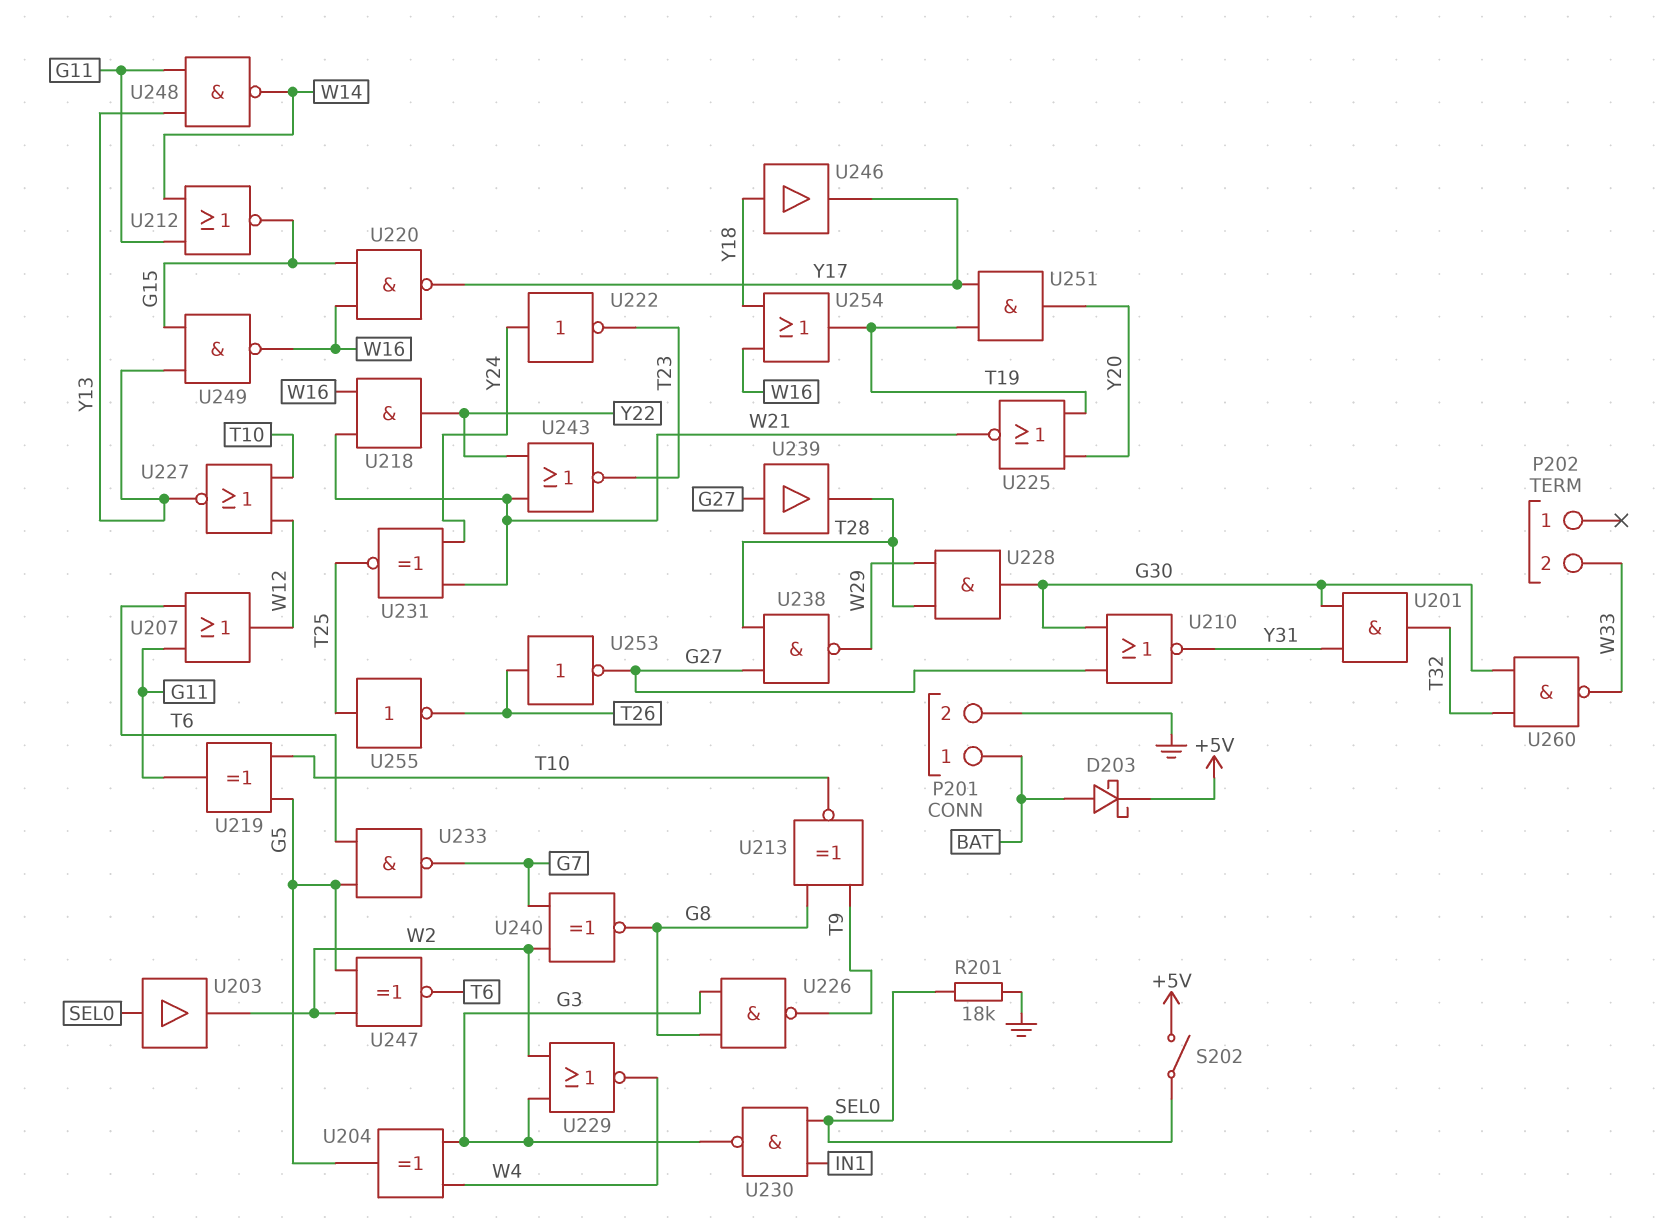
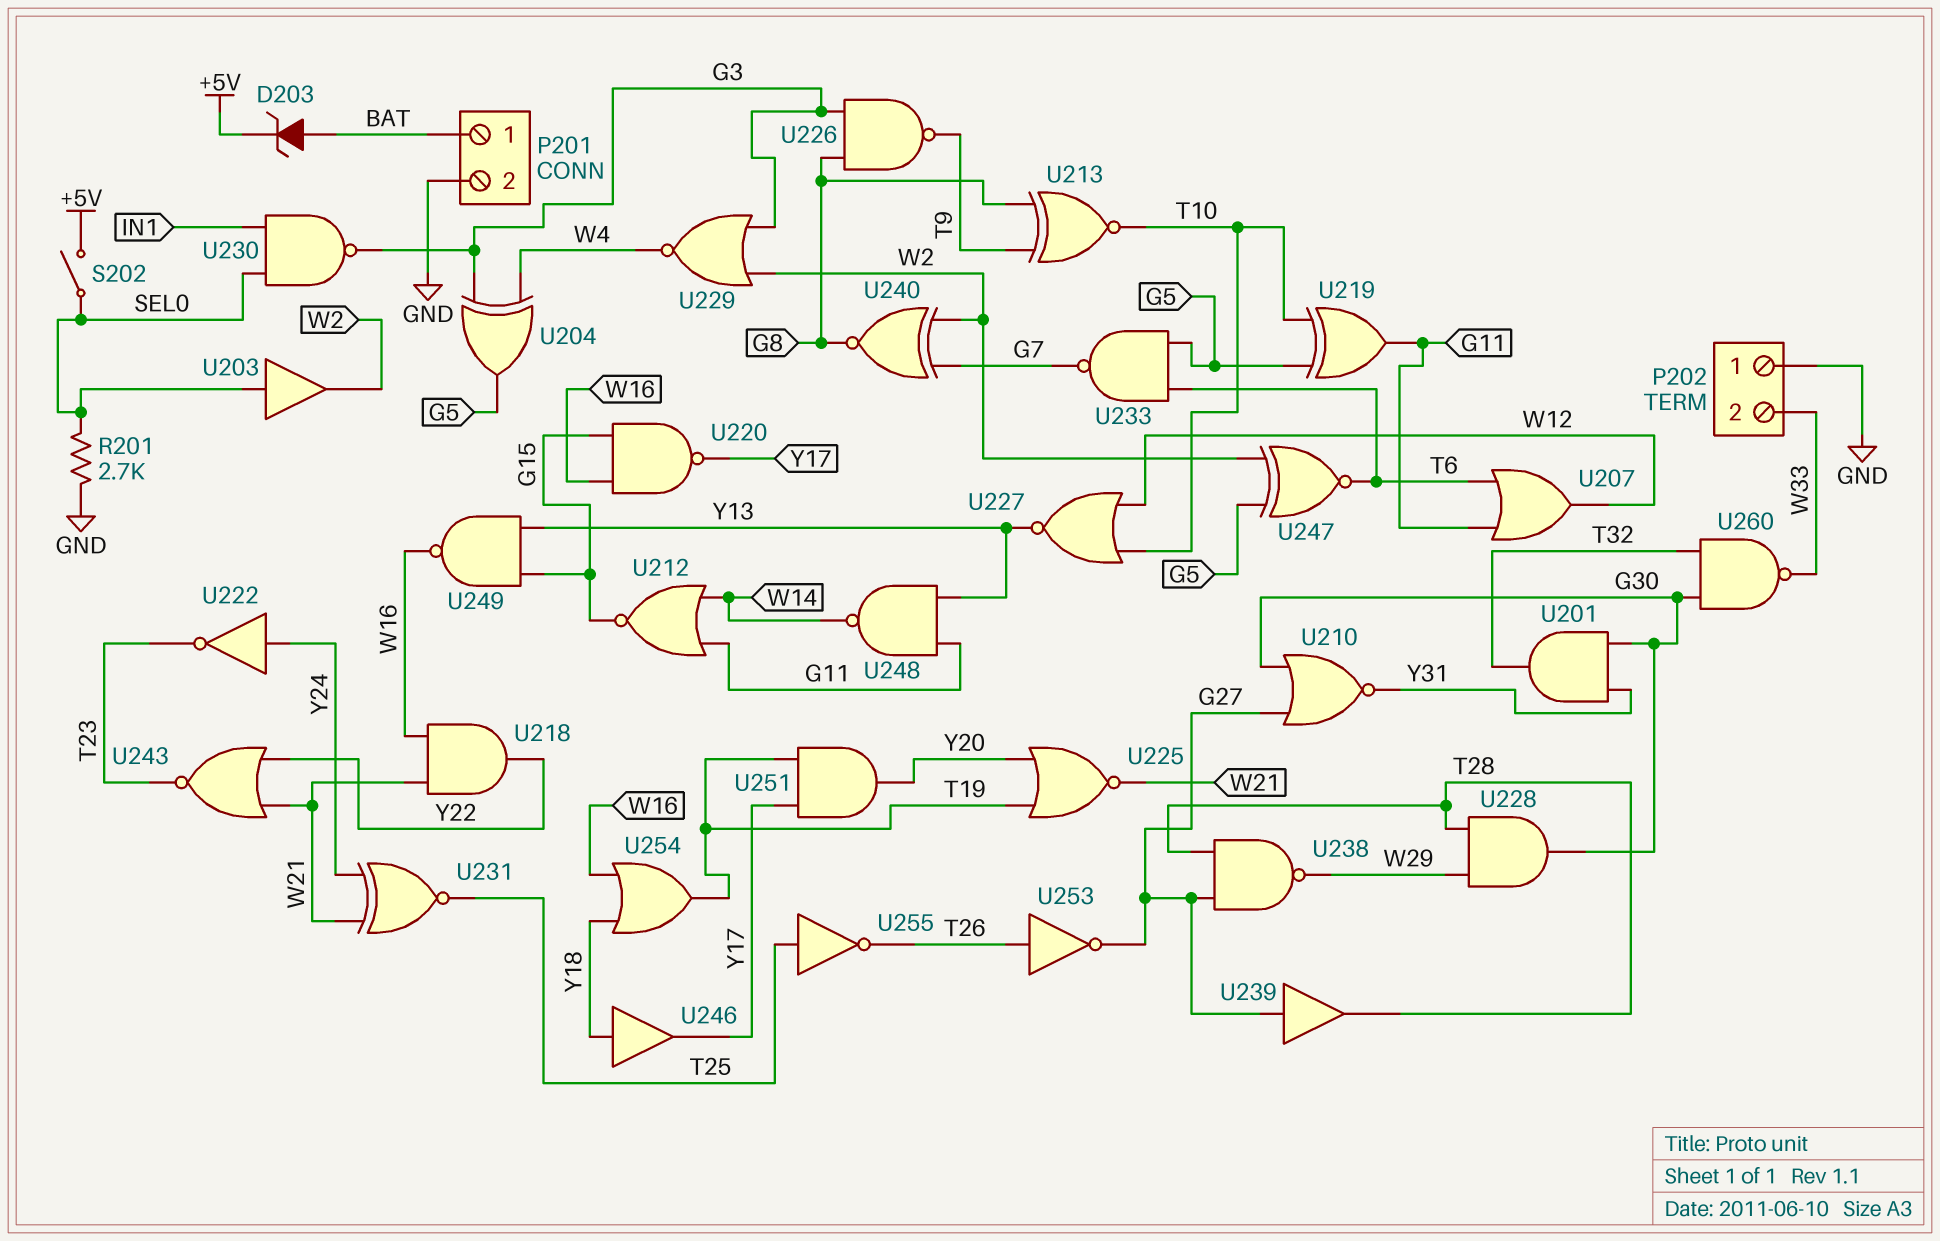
D203: schottky (A BAT, K +5V) -> zener (A BAT, K +5V)
P202 pin 1: none -> GND
R201: 18k (GND, SEL0) -> 2.7k (GND, SEL0)

